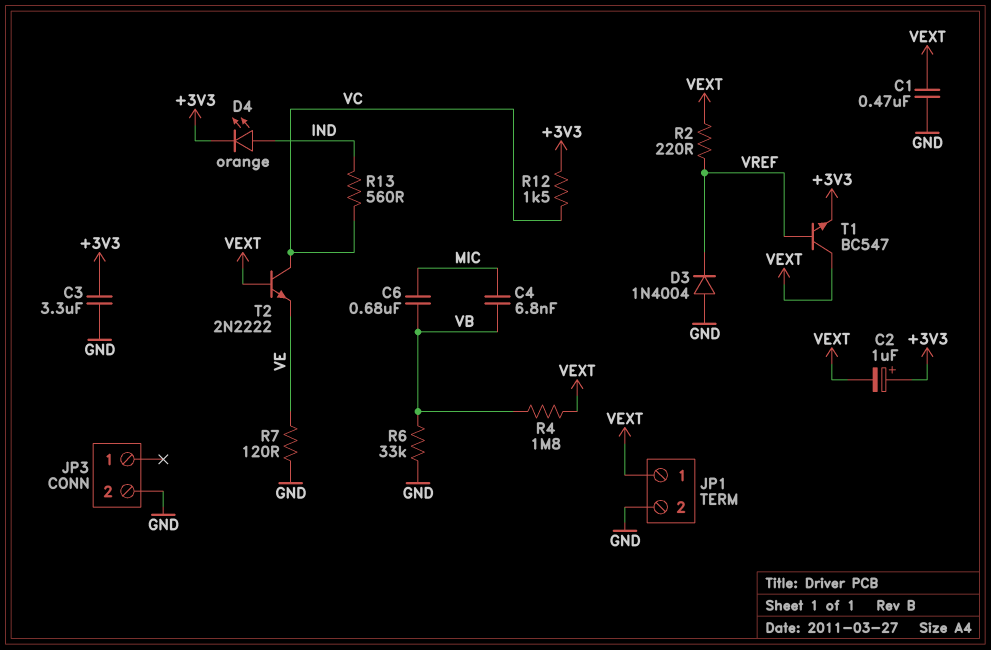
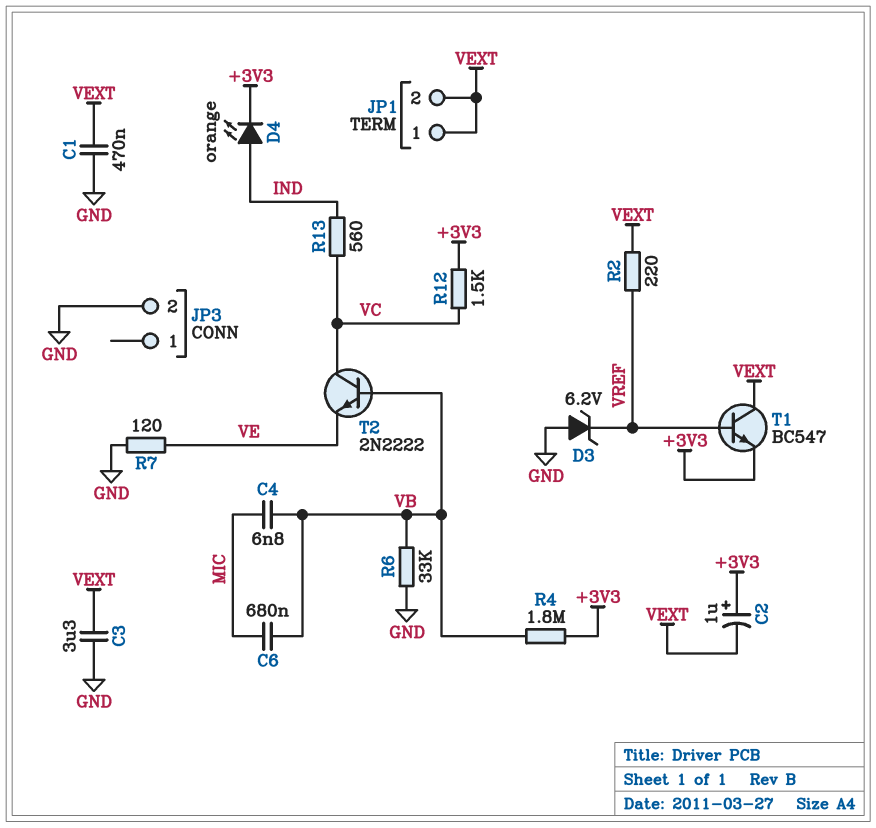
C3: 3.3uF (+3V3, GND) -> 3.3uF (GND, VEXT)
D3: diode 1N4004 (A GND, K VREF) -> zener 6.2V (A GND, K VREF)
JP1 pin 2: GND -> VEXT
R4: 1.8M (VB, VEXT) -> 1.8M (+3V3, VB)
T2: NPN 2N2222 (B VEXT, C VC, E VE) -> NPN 2N2222 (B VB, C VC, E VE)

